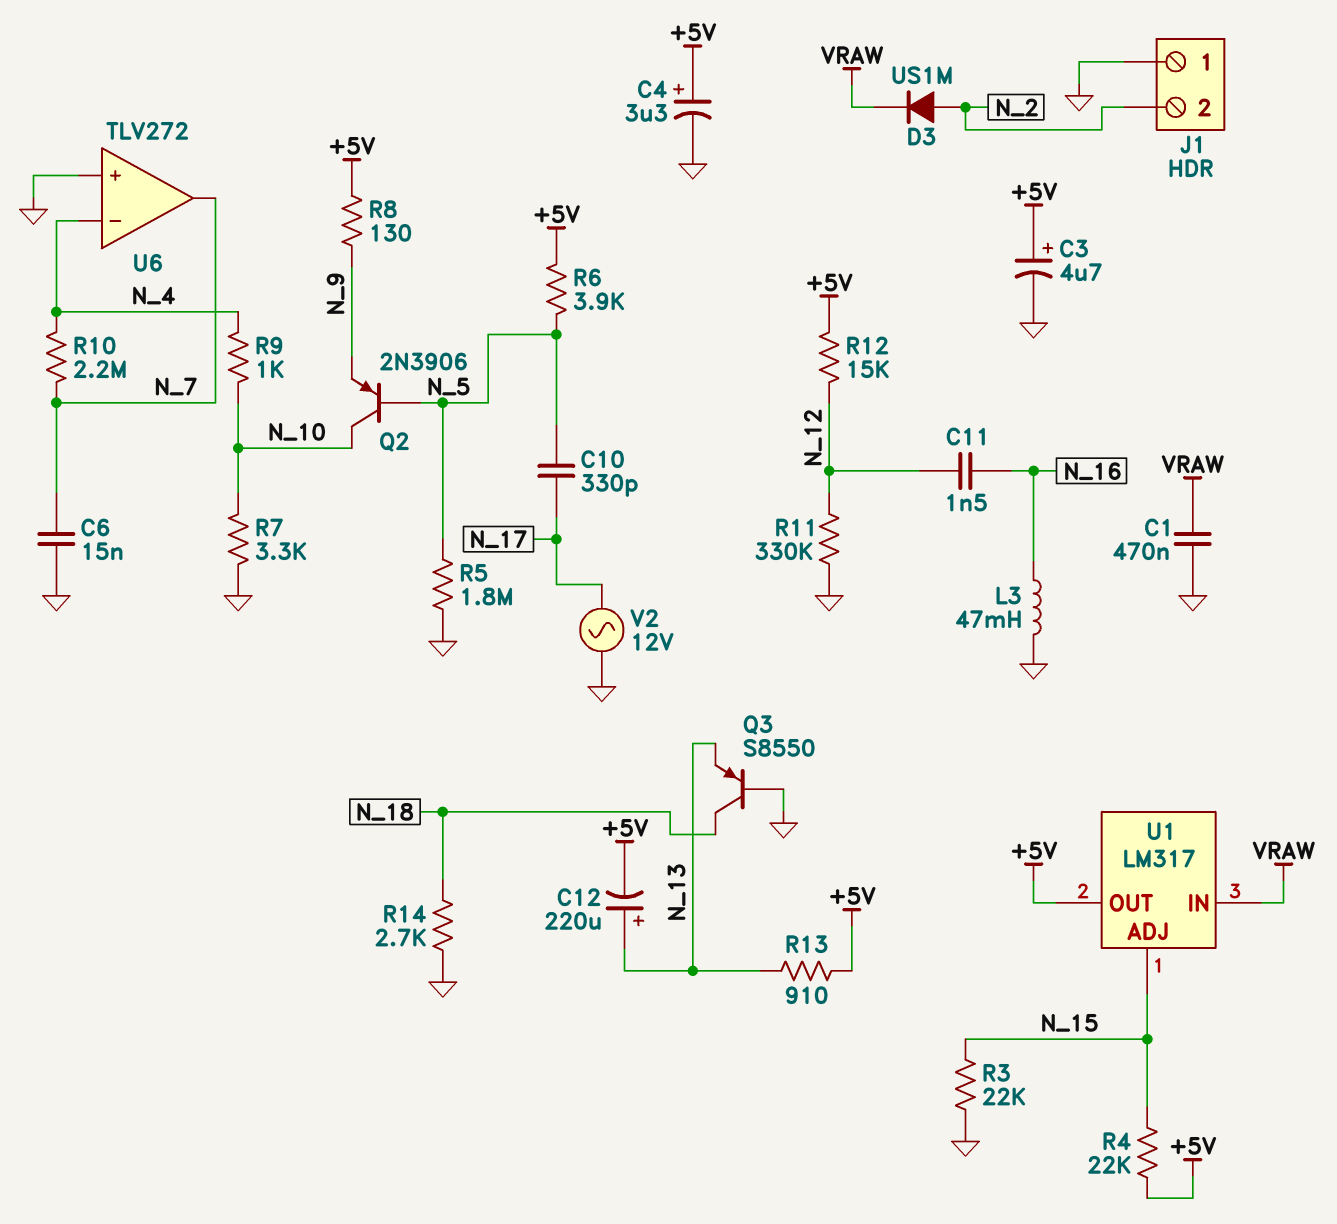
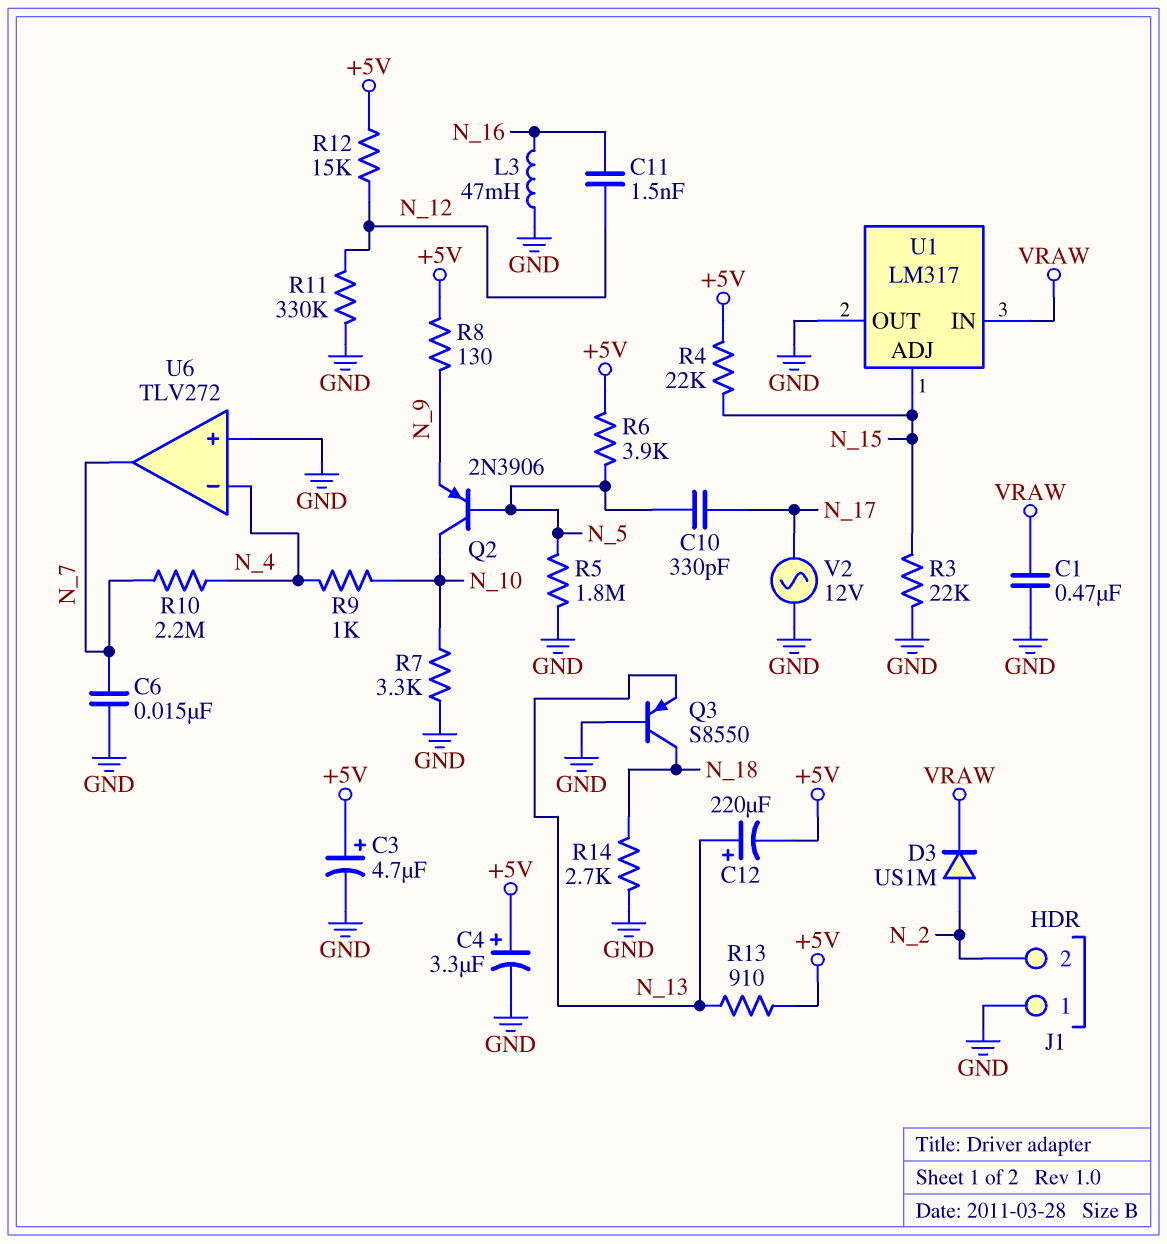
U1 pin OUT: +5V -> GND

